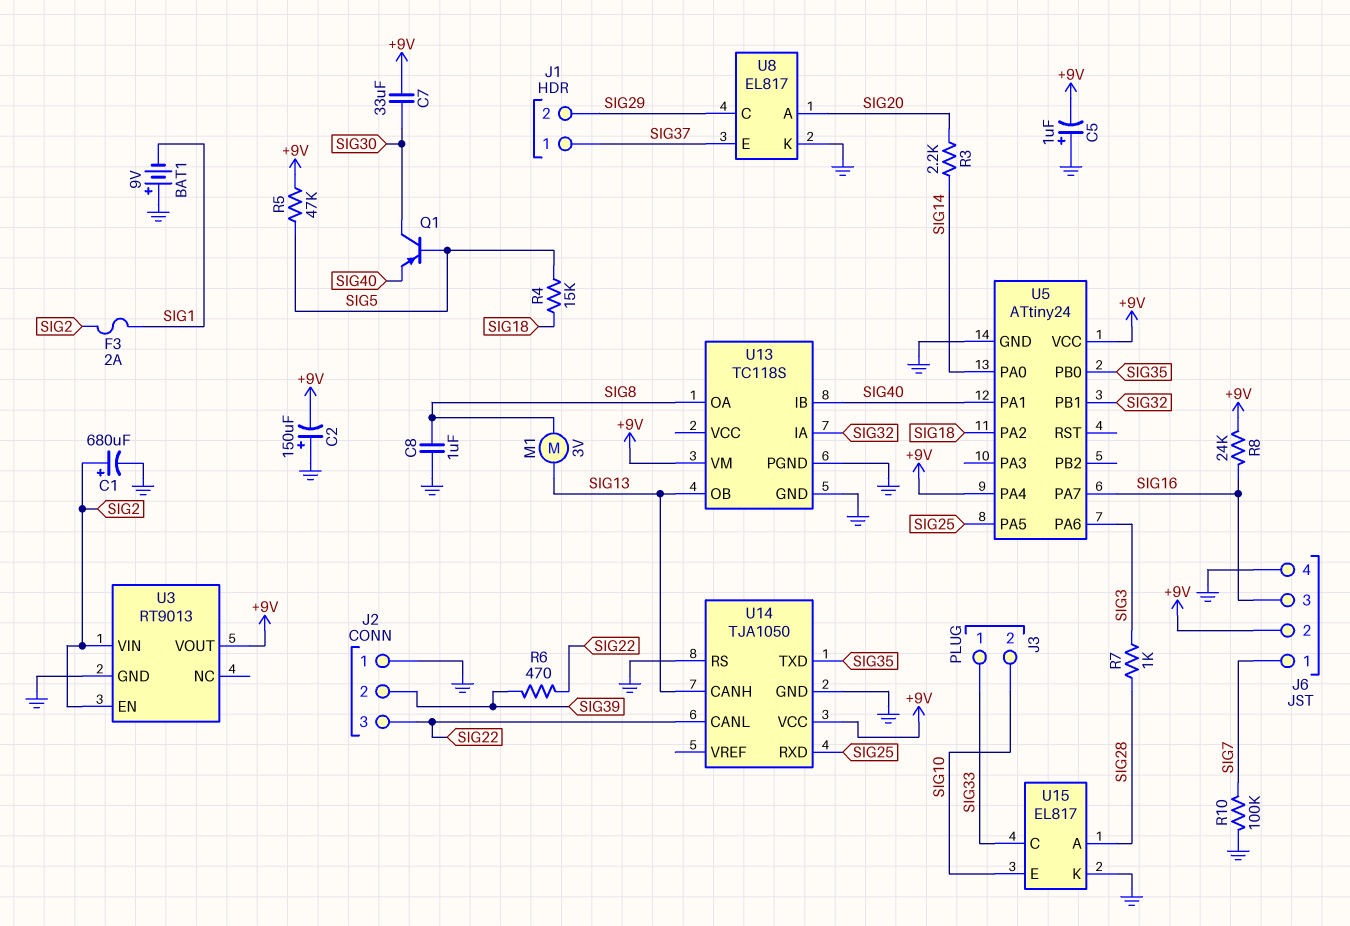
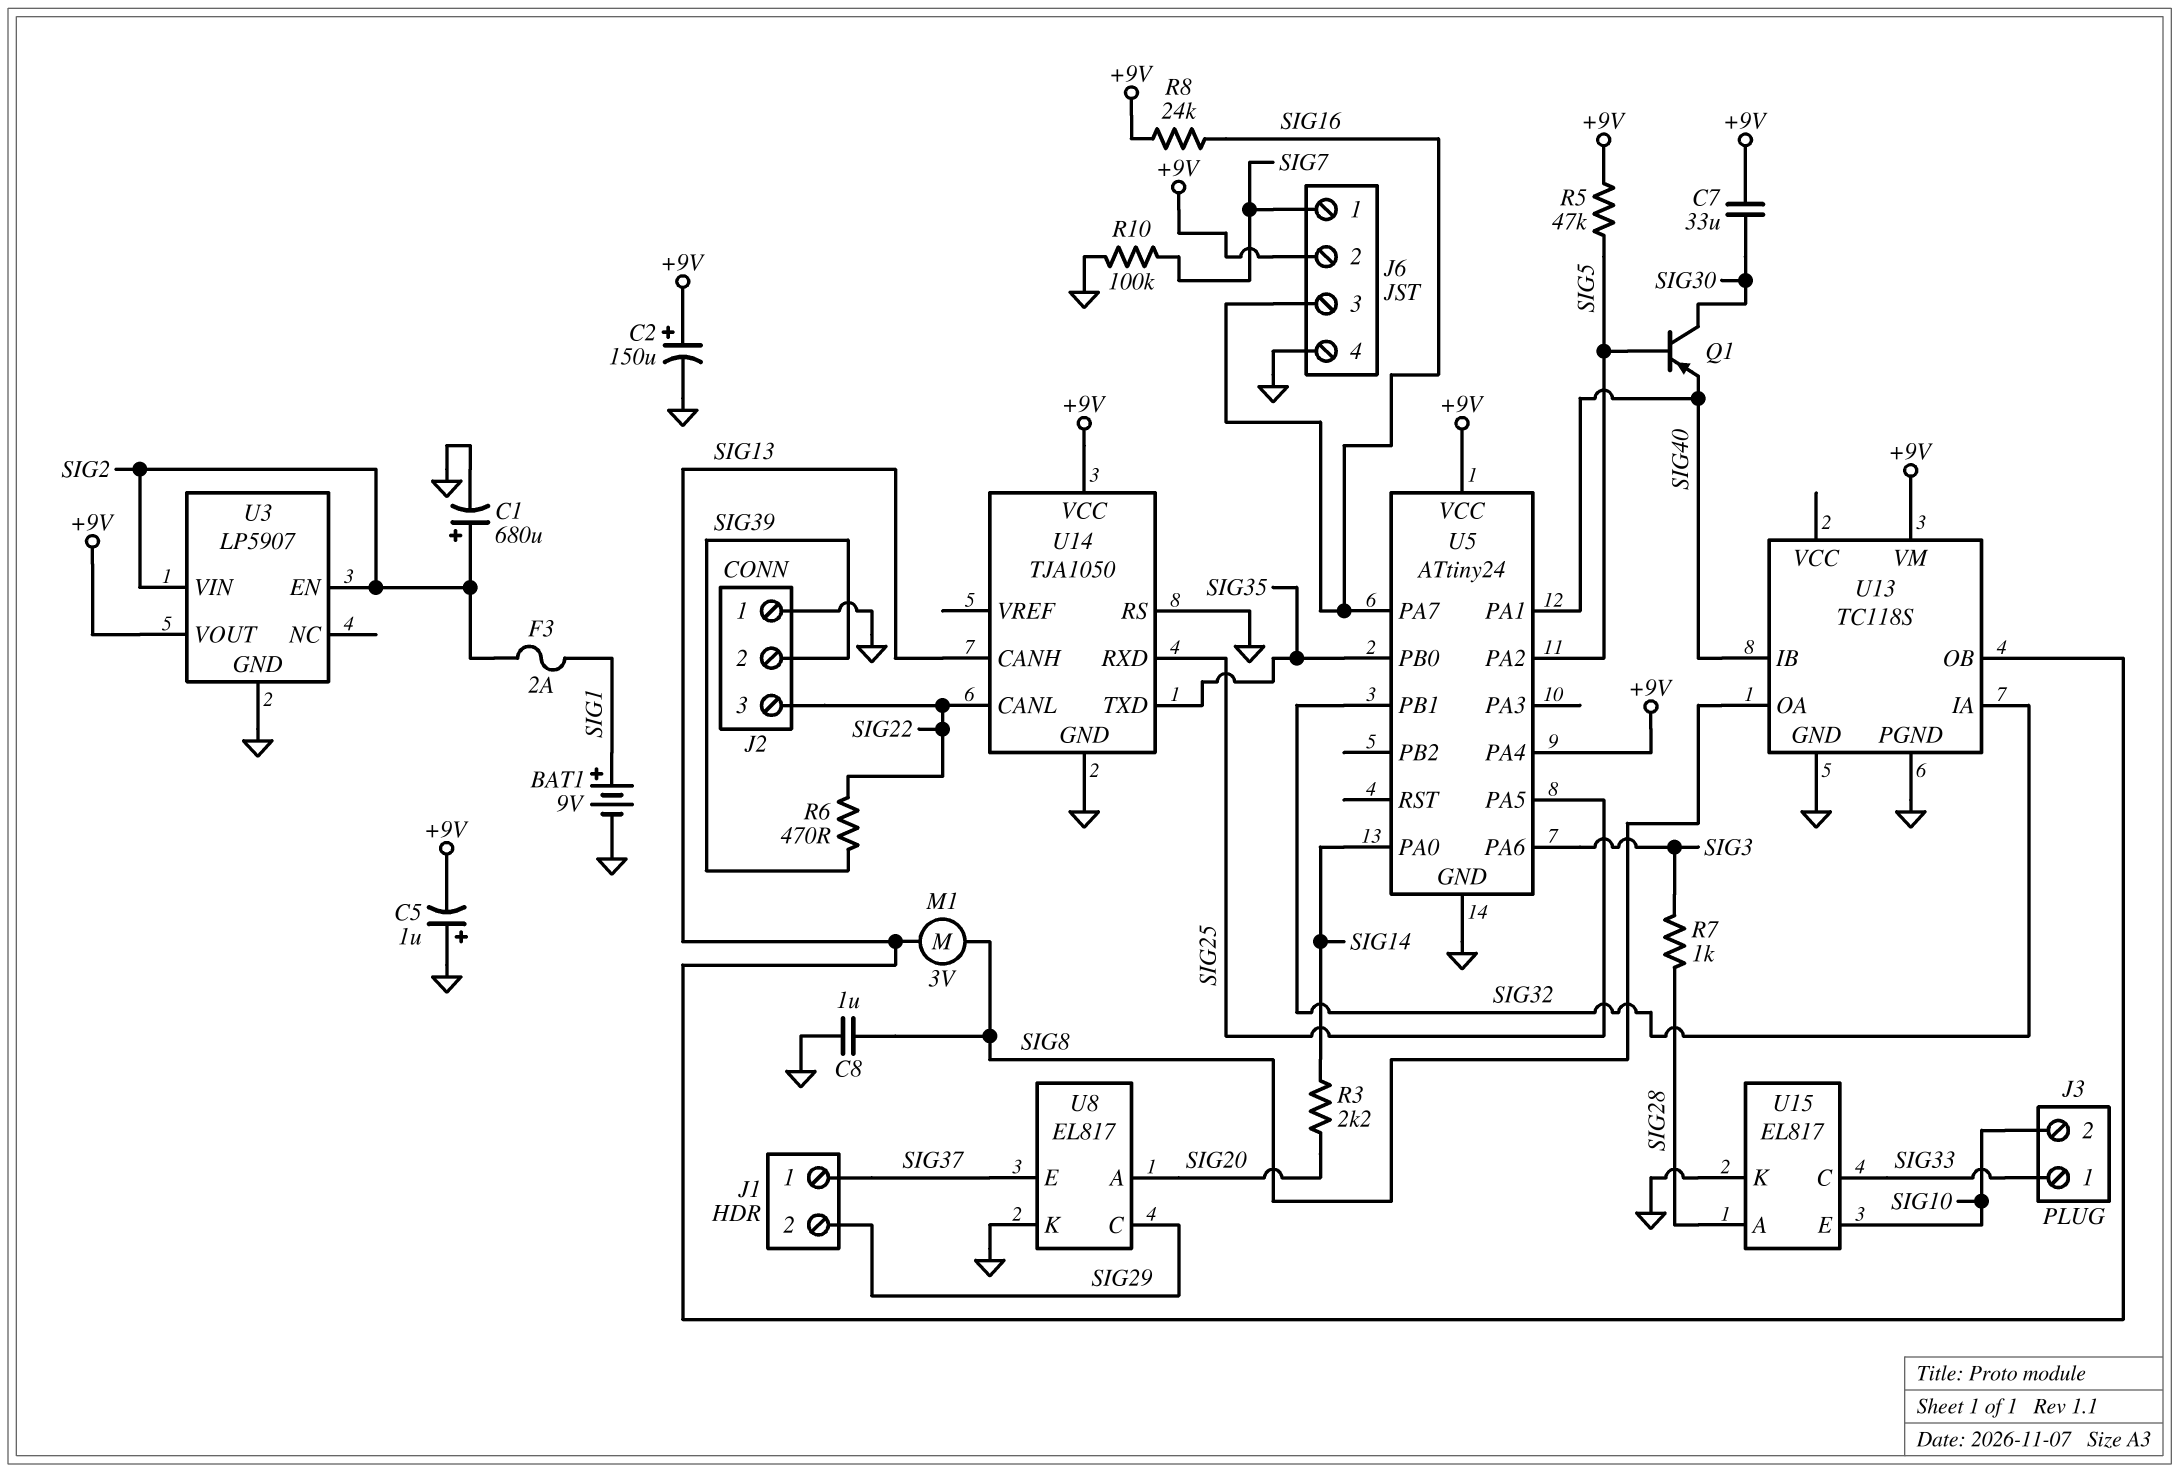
BAT1: 9V (plus GND, minus SIG1) -> 9V (plus SIG1, minus GND)
C2: 150uF (plus GND, minus +9V) -> 150uF (plus +9V, minus GND)
R4: 15k (SIG5, SIG18) -> none
U3: RT9013 -> LP5907
U5 pin PA2: SIG18 -> SIG5

